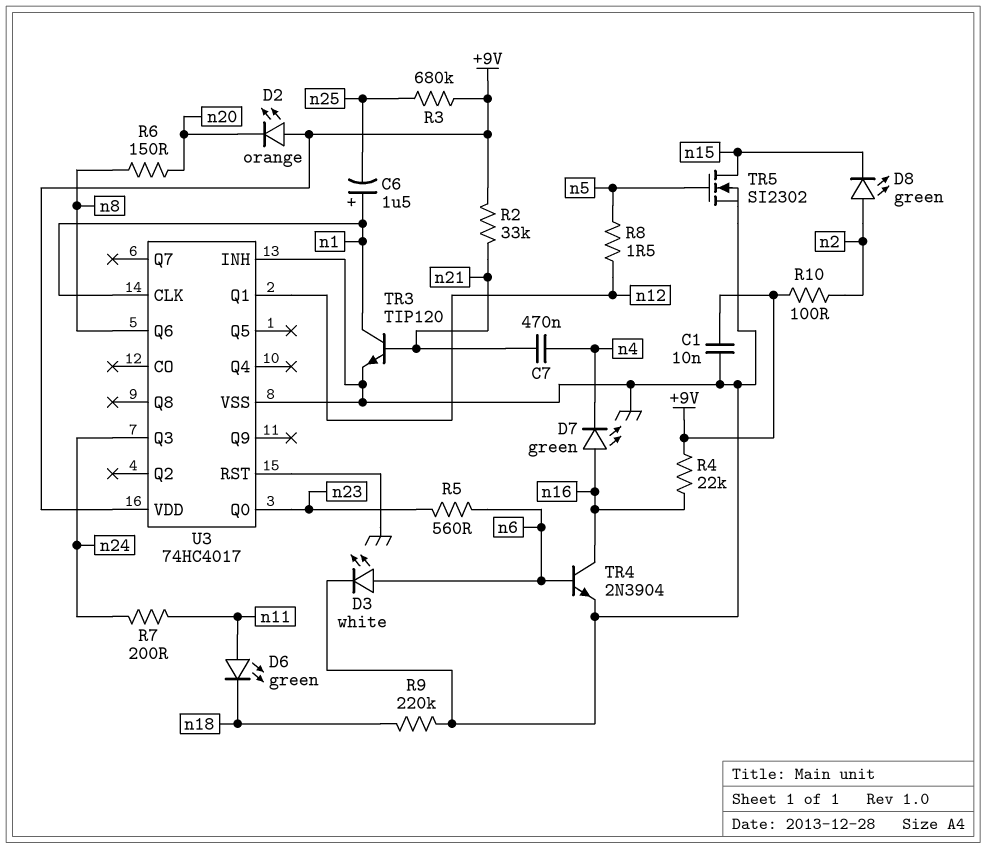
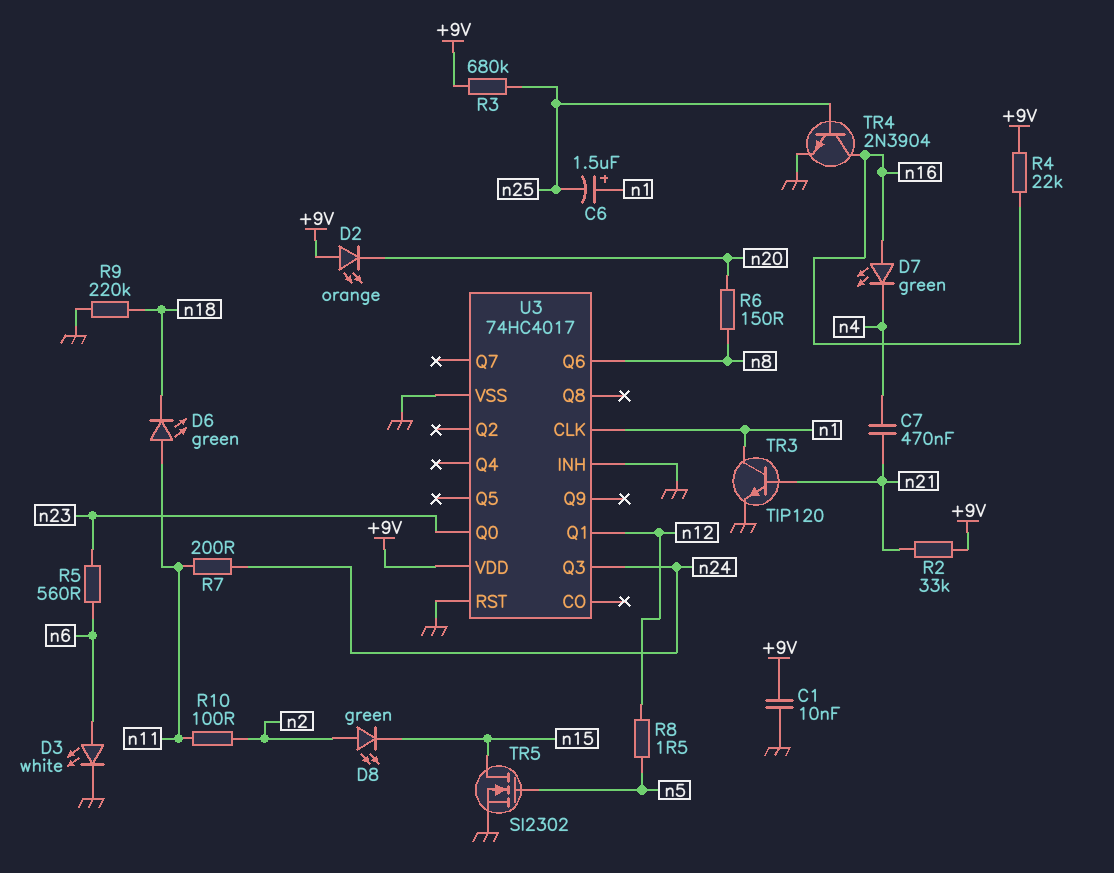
R10: 100 (+9V, n2) -> 100 (n2, n11)
TR4: NPN 2N3904 (B n6, C n16, E GND) -> NPN 2N3904 (B n25, C n16, E GND)

